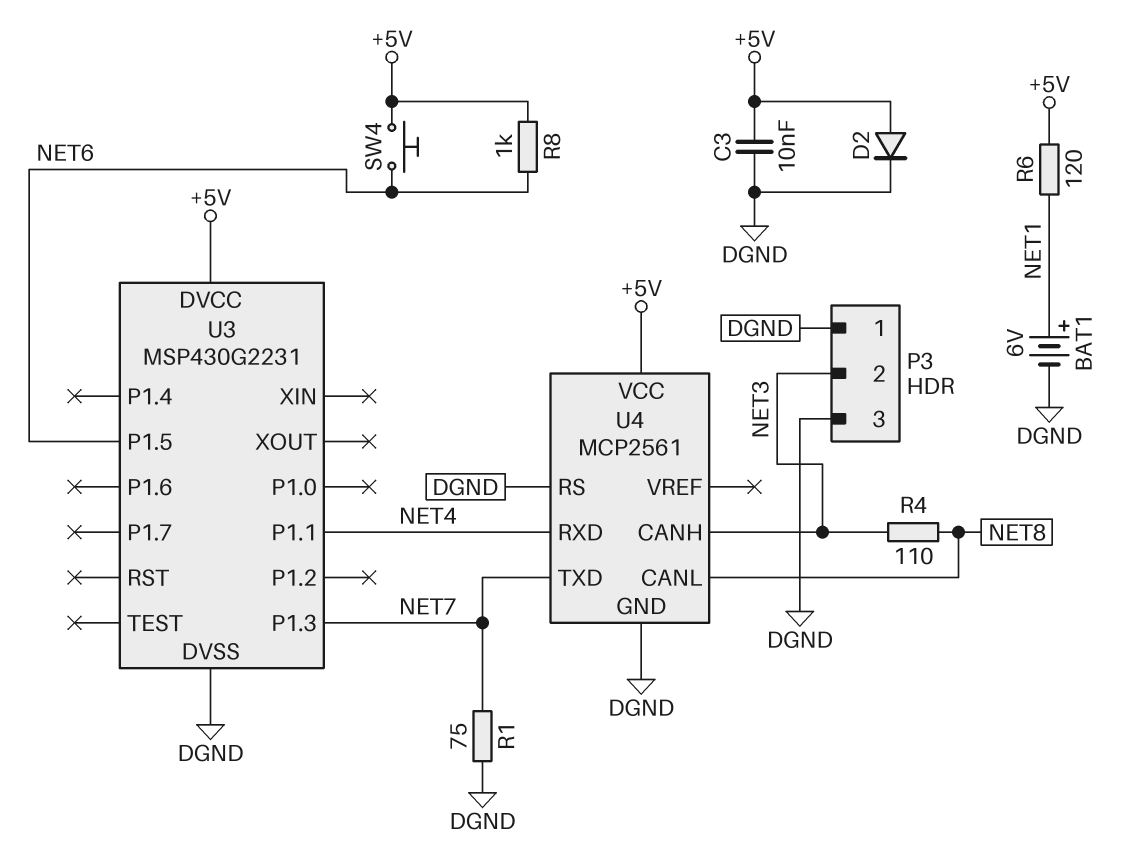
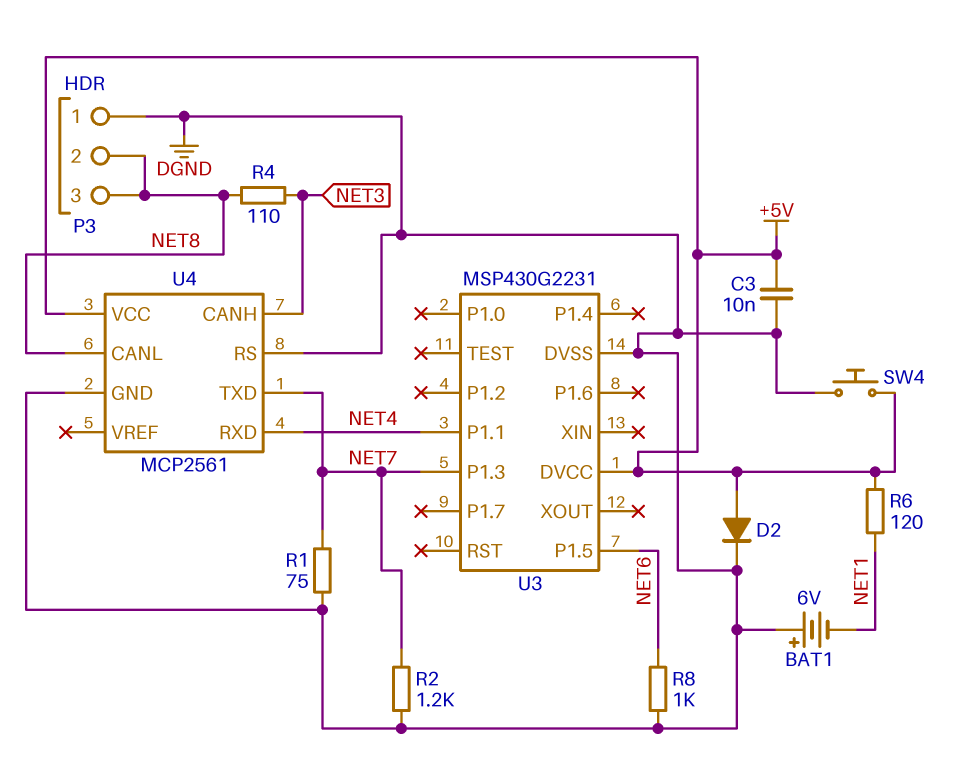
BAT1: 6V (plus NET1, minus DGND) -> 6V (plus DGND, minus NET1)
P3 pin 2: NET3 -> NET8
P3 pin 3: DGND -> NET8
R2: none -> 1.2k (DGND, NET7)
R8: 1k (+5V, NET6) -> 1k (DGND, NET6)
SW4: button (+5V, NET6) -> button (+5V, DGND)

